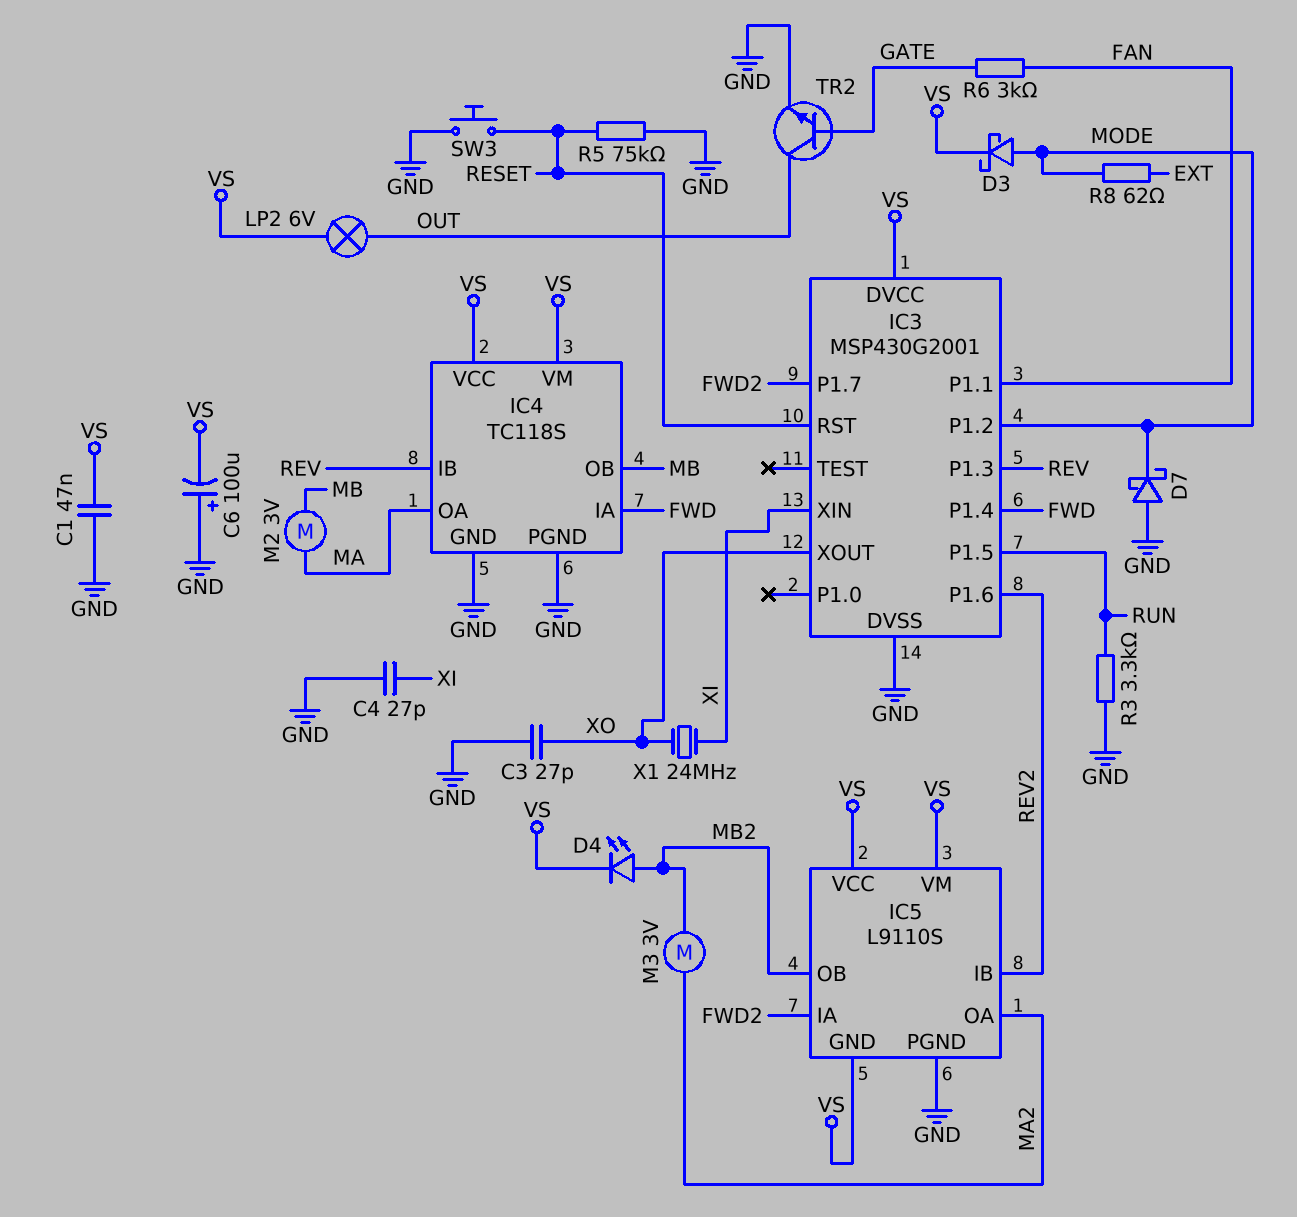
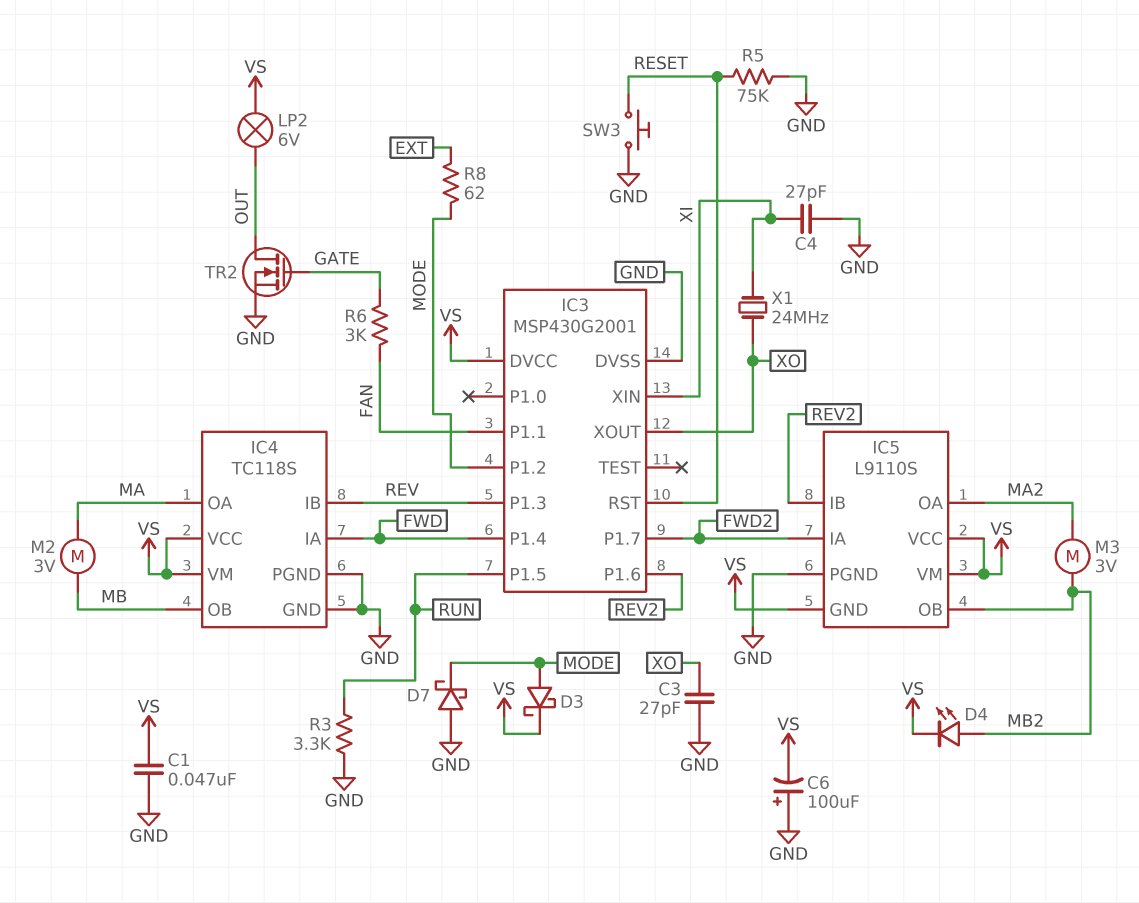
TR2: NPN (B GATE, C OUT, E GND) -> NMOS (G GATE, D OUT, S GND)

